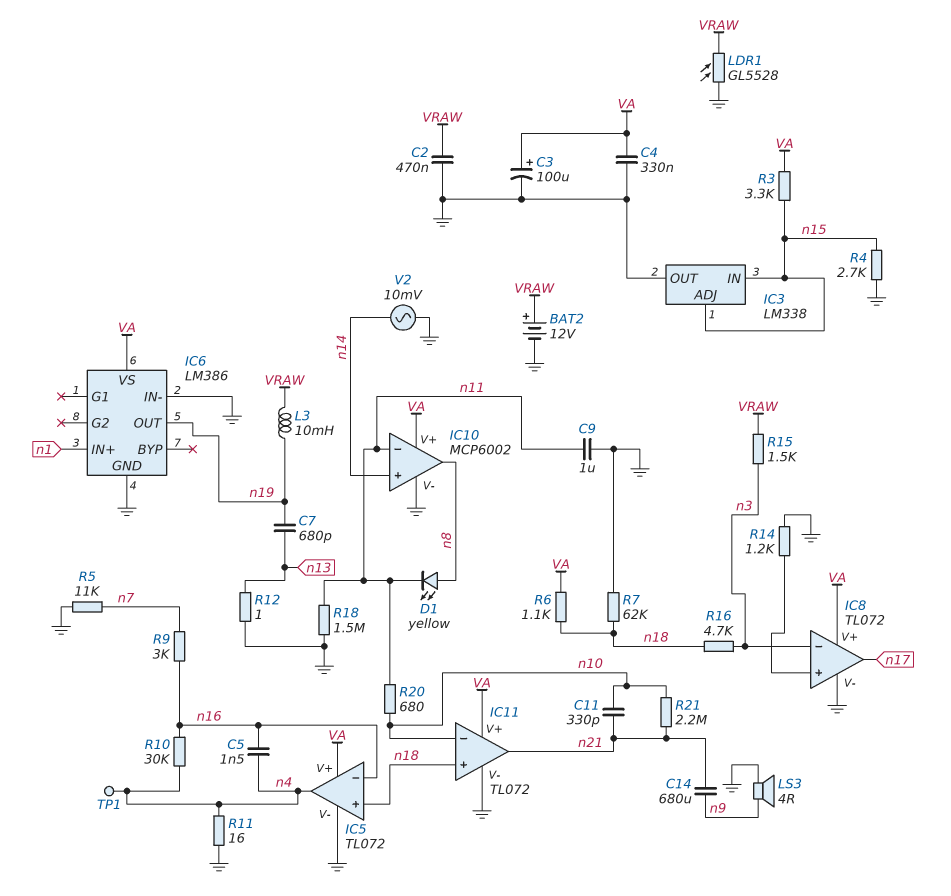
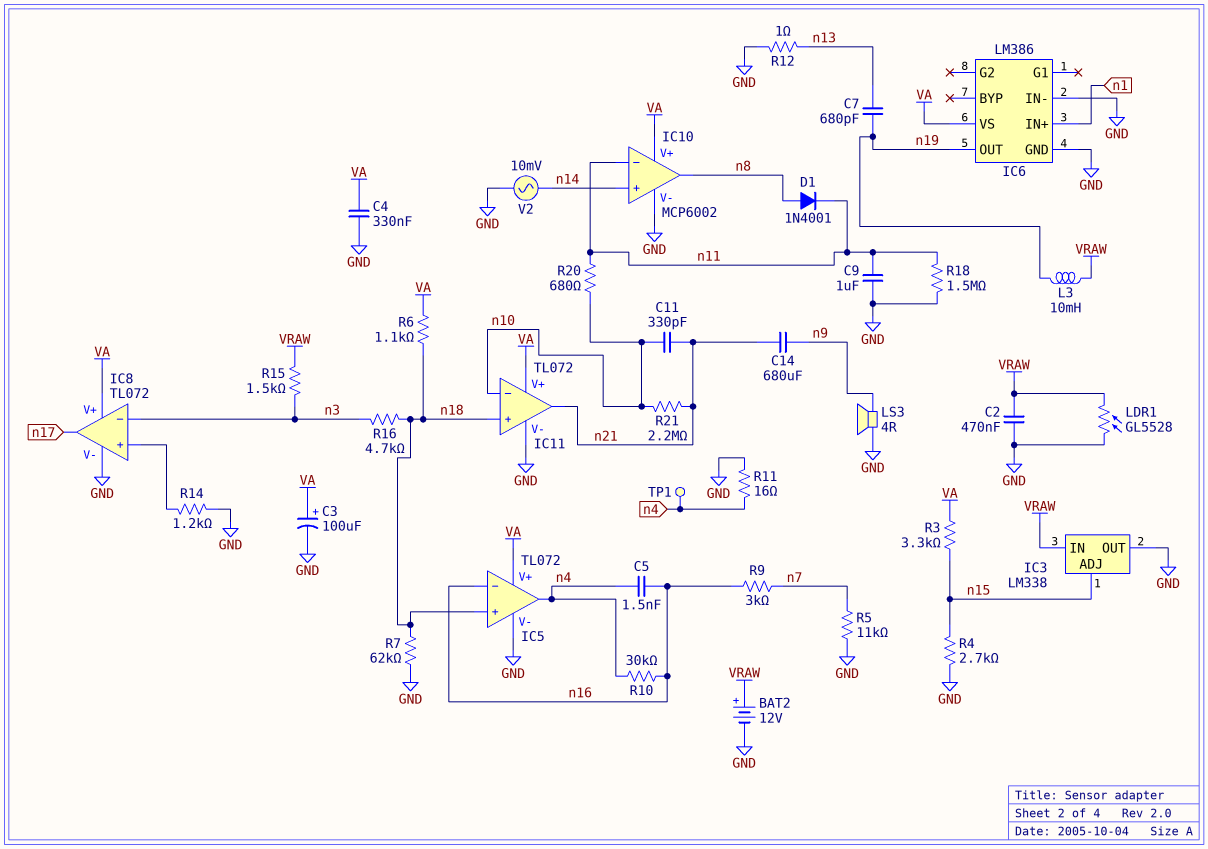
D1: LED yellow (A n8, K n11) -> diode 1N4001 (A n8, K n11)
IC3 pin IN: n15 -> VRAW

